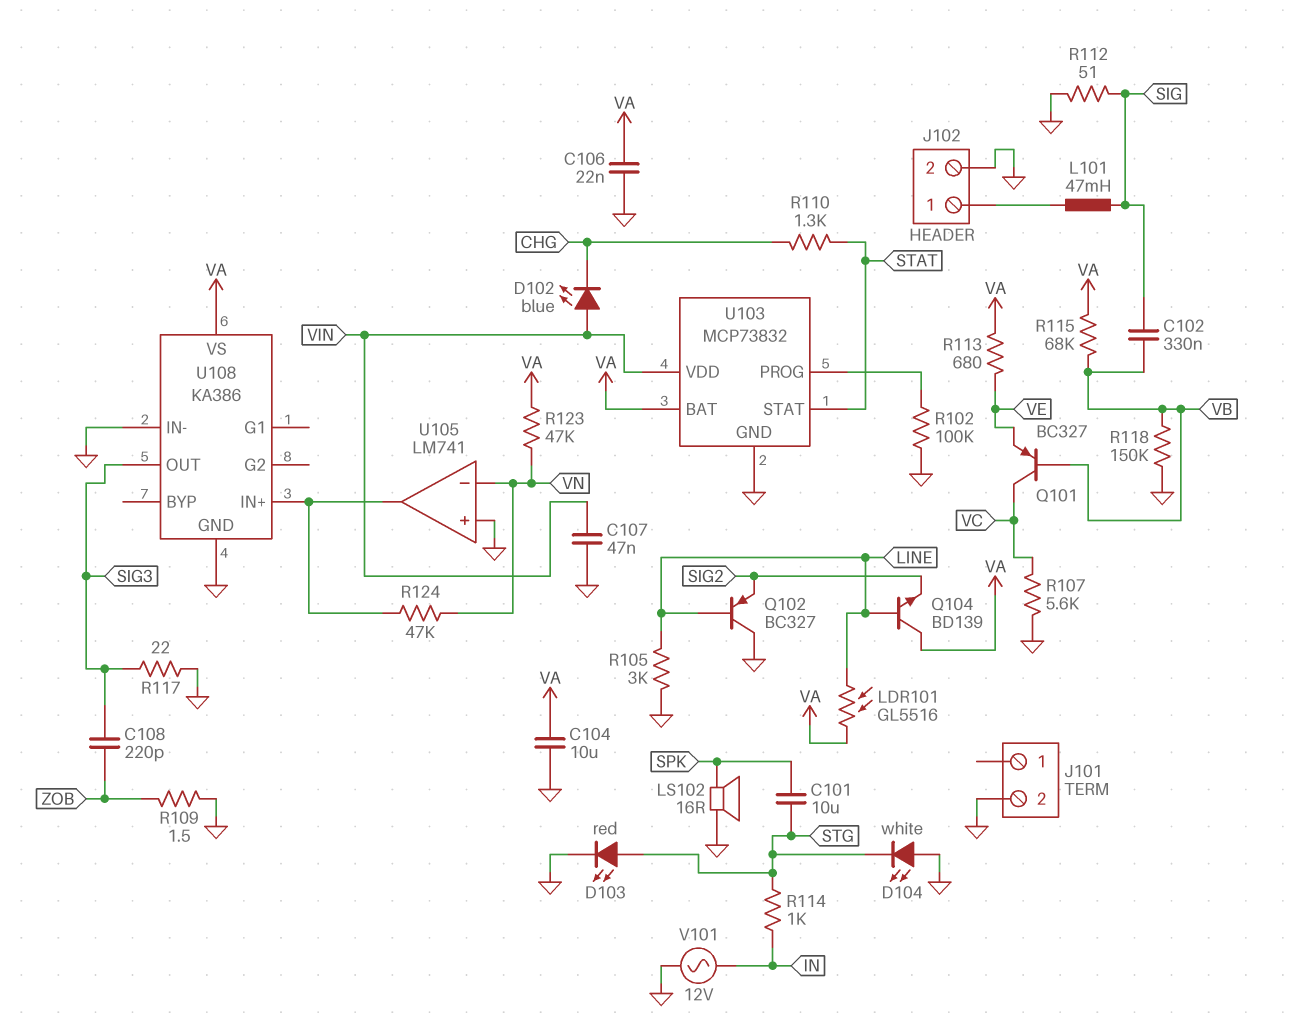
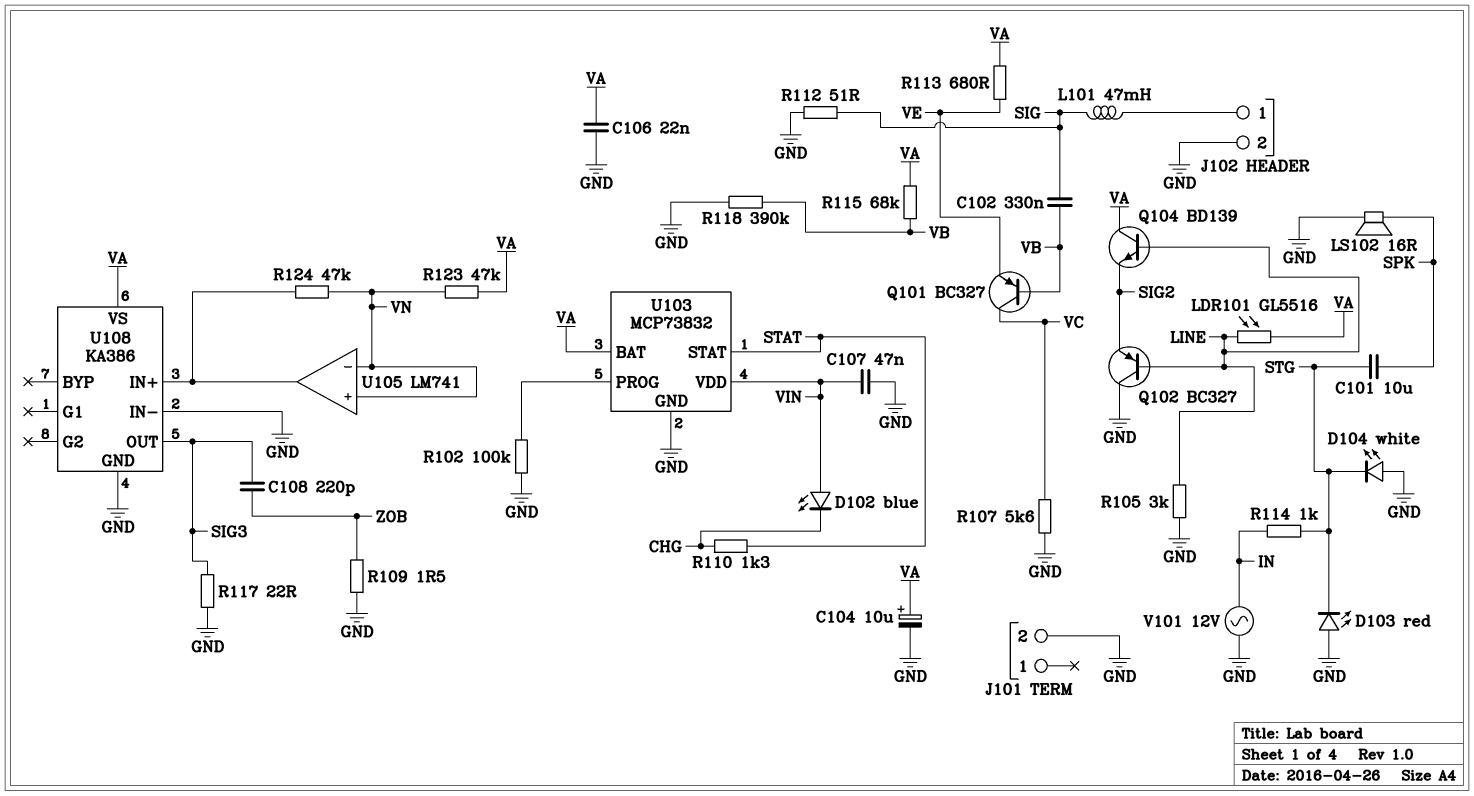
C104: 10uF (GND, VA) -> 10uF (plus VA, minus GND)
D103: LED red (A STG, K GND) -> LED red (A GND, K STG)
R118: 150k (GND, VB) -> 390k (GND, VB)
U105 pin in+: GND -> VN

